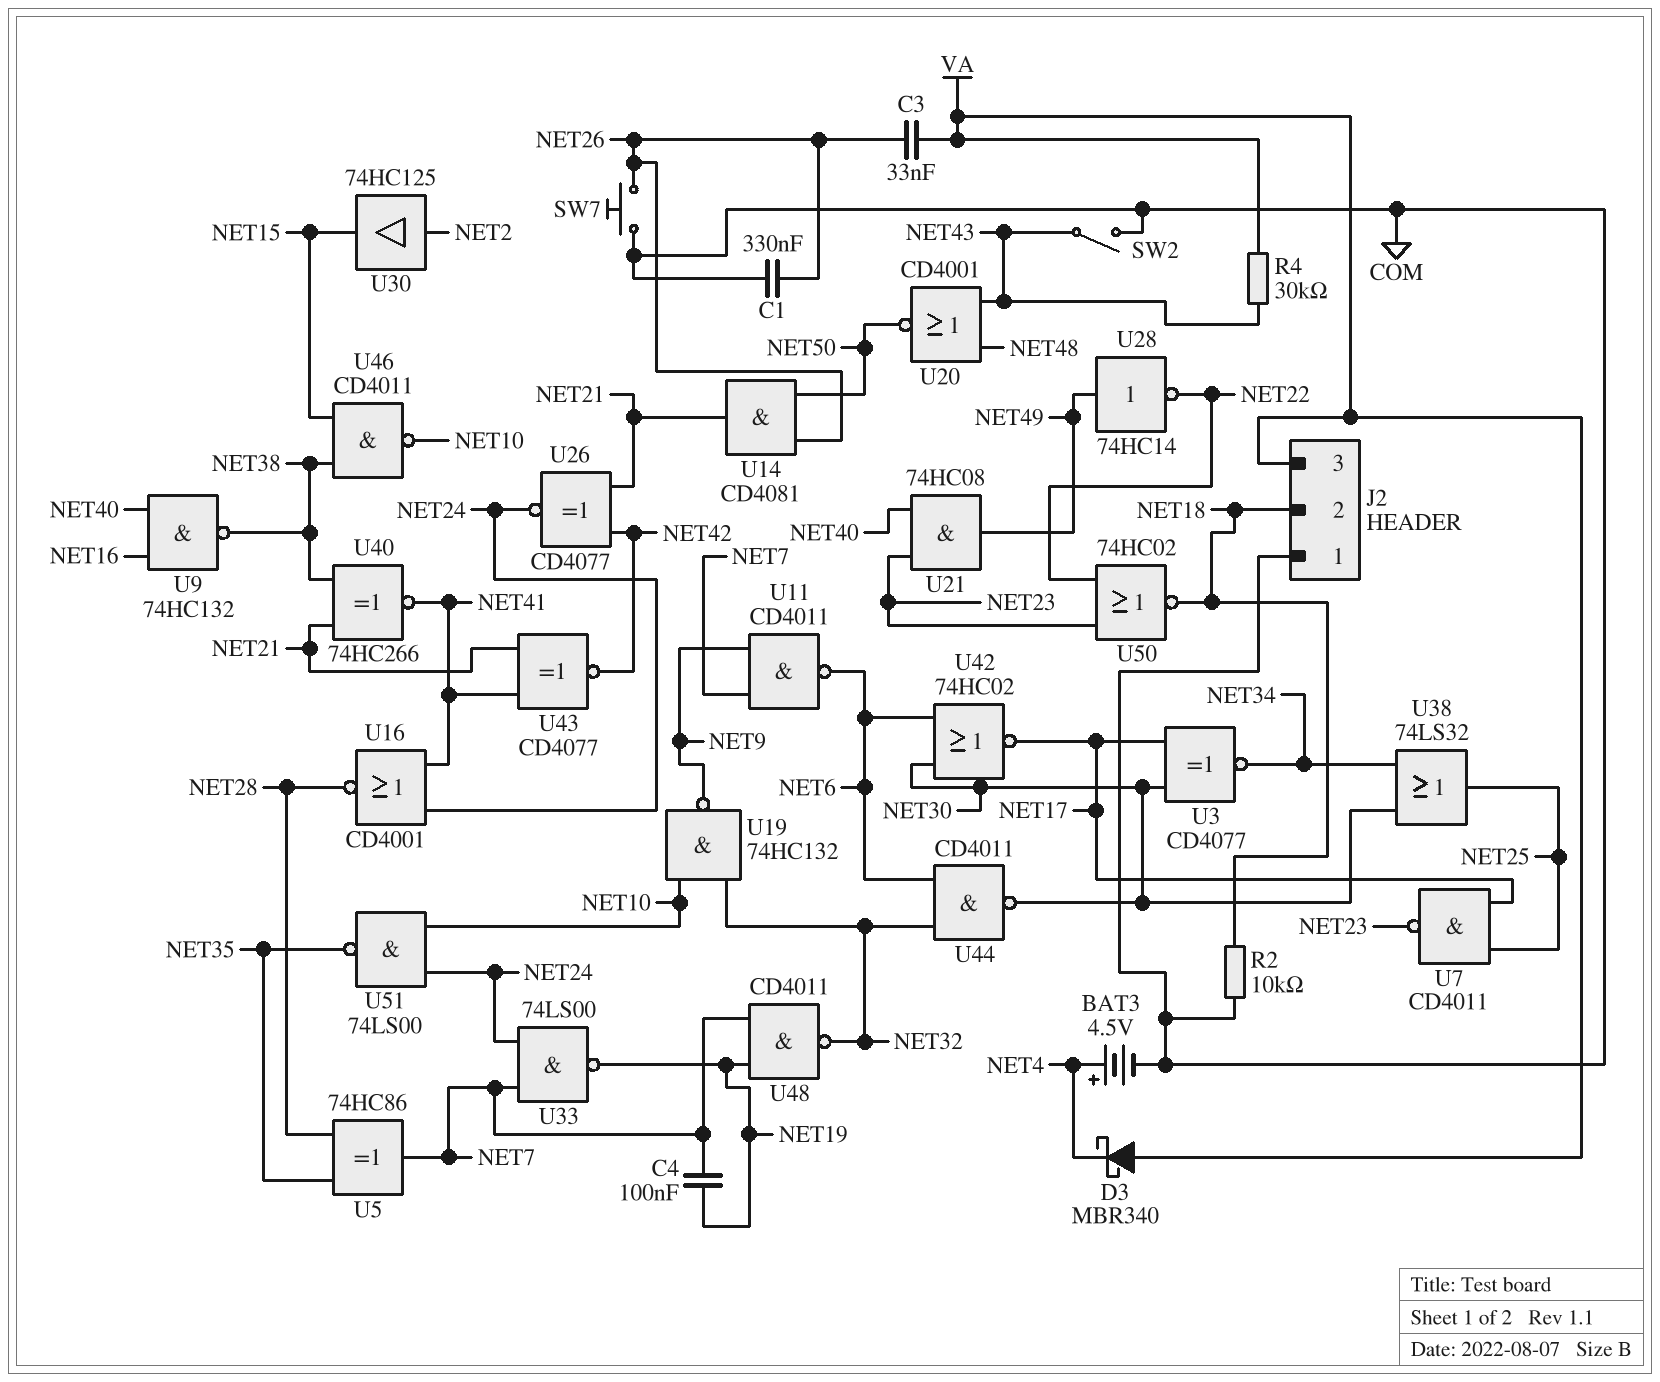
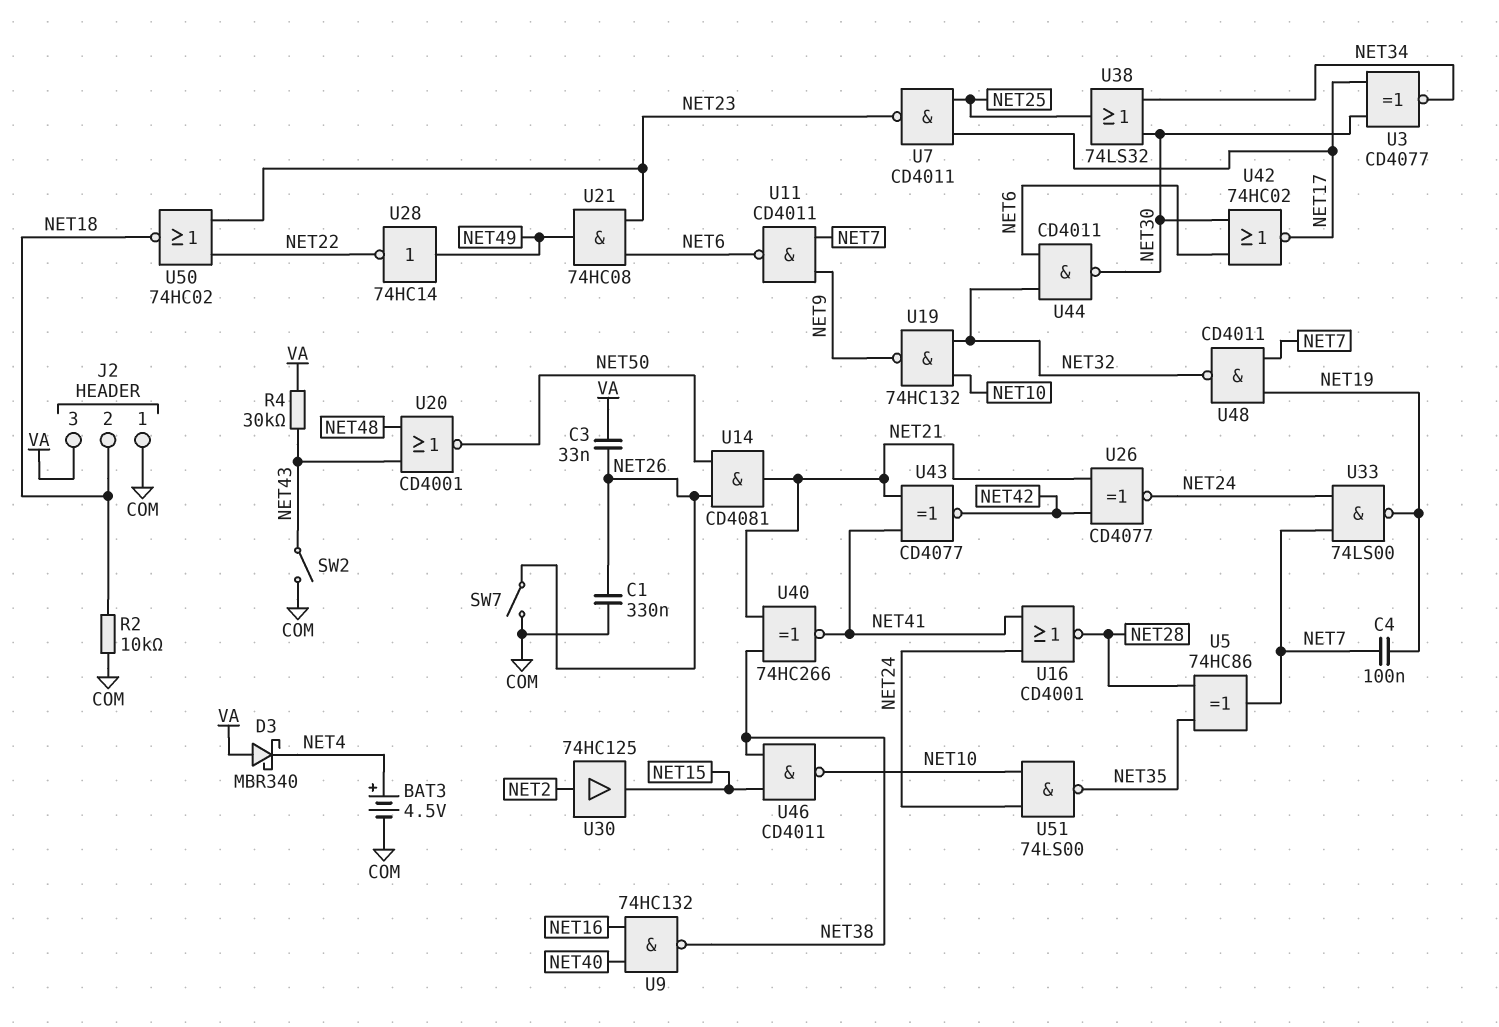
SW7: button (COM, NET26) -> switch (COM, NET26)
U21: AND 74HC08 (in NET23, in NET40, out NET49) -> AND 74HC08 (in NET6, in NET23, out NET49)

